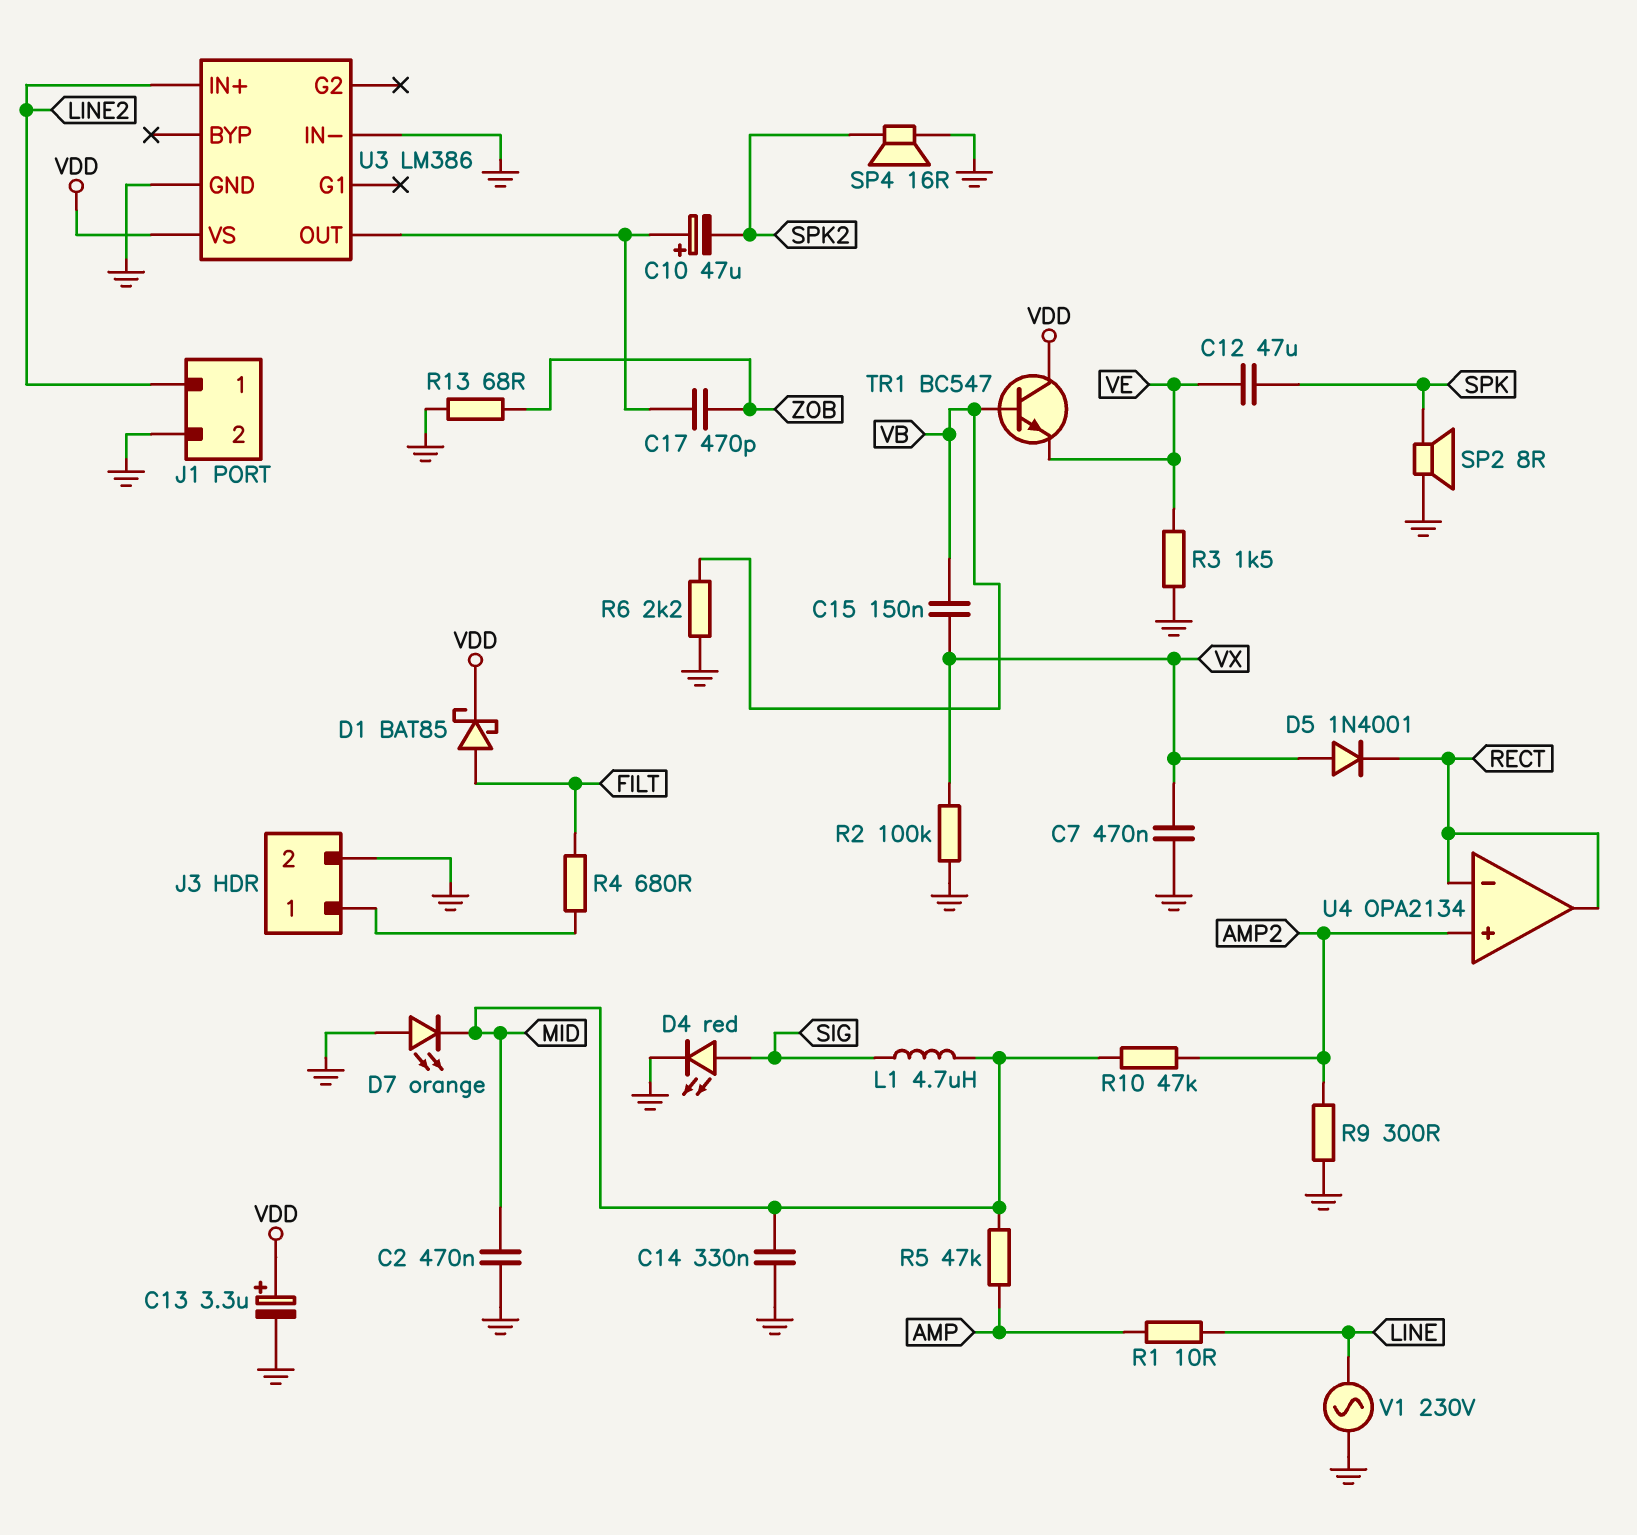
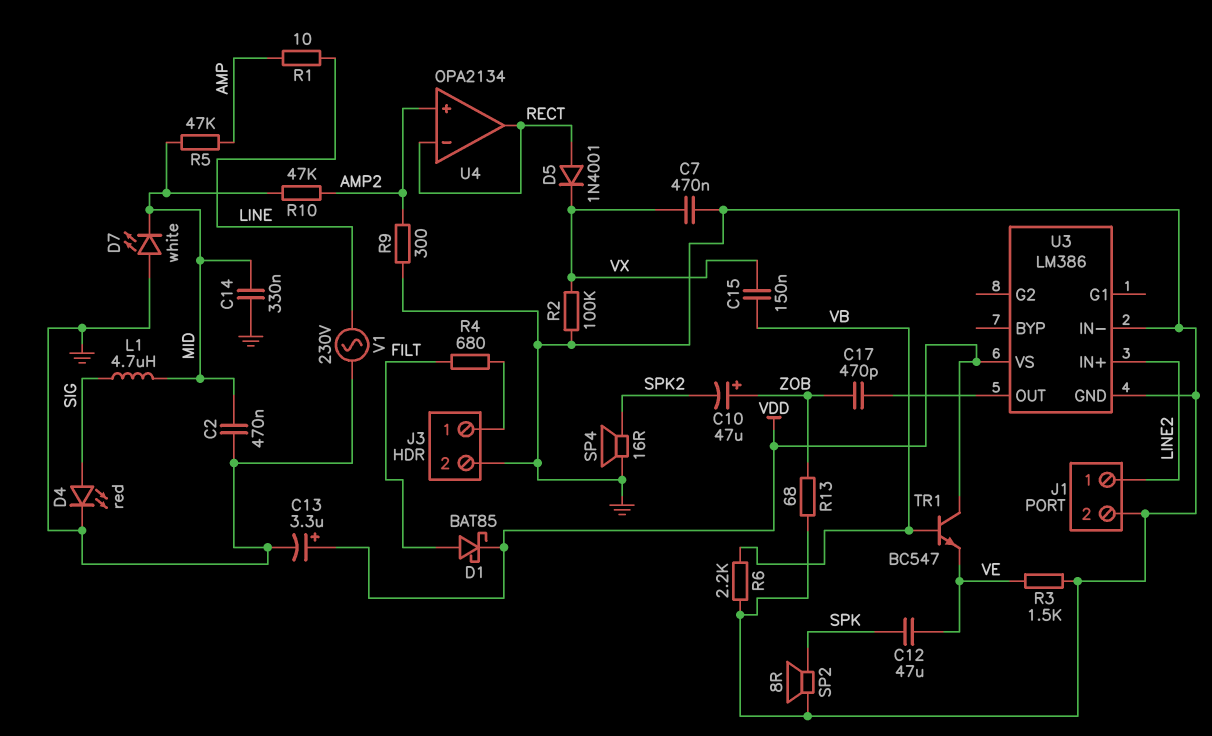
C10: 47uF (plus U3/OUT, minus SPK2) -> 47uF (plus ZOB, minus SPK2)
D5: diode 1N4001 (A VX, K RECT) -> diode 1N4001 (A RECT, K VX)
D7: LED orange (A GND, K MID) -> LED white (A GND, K MID)

